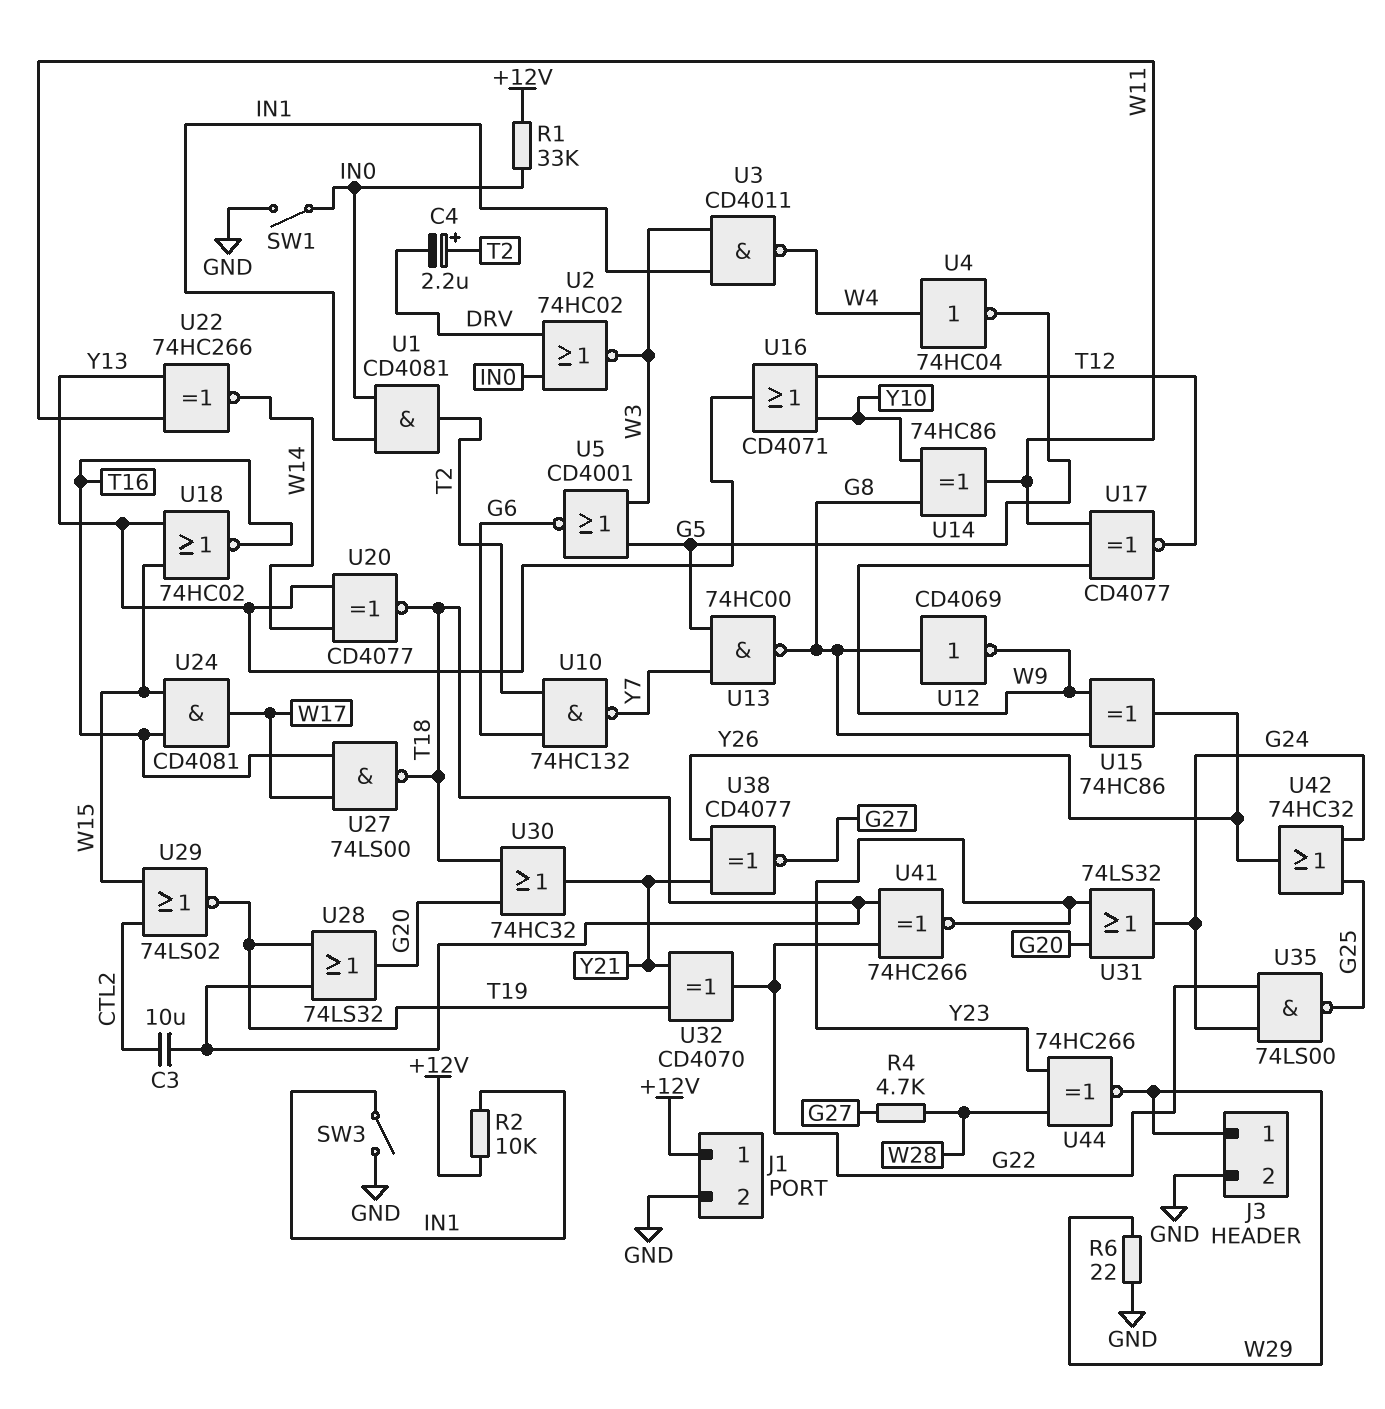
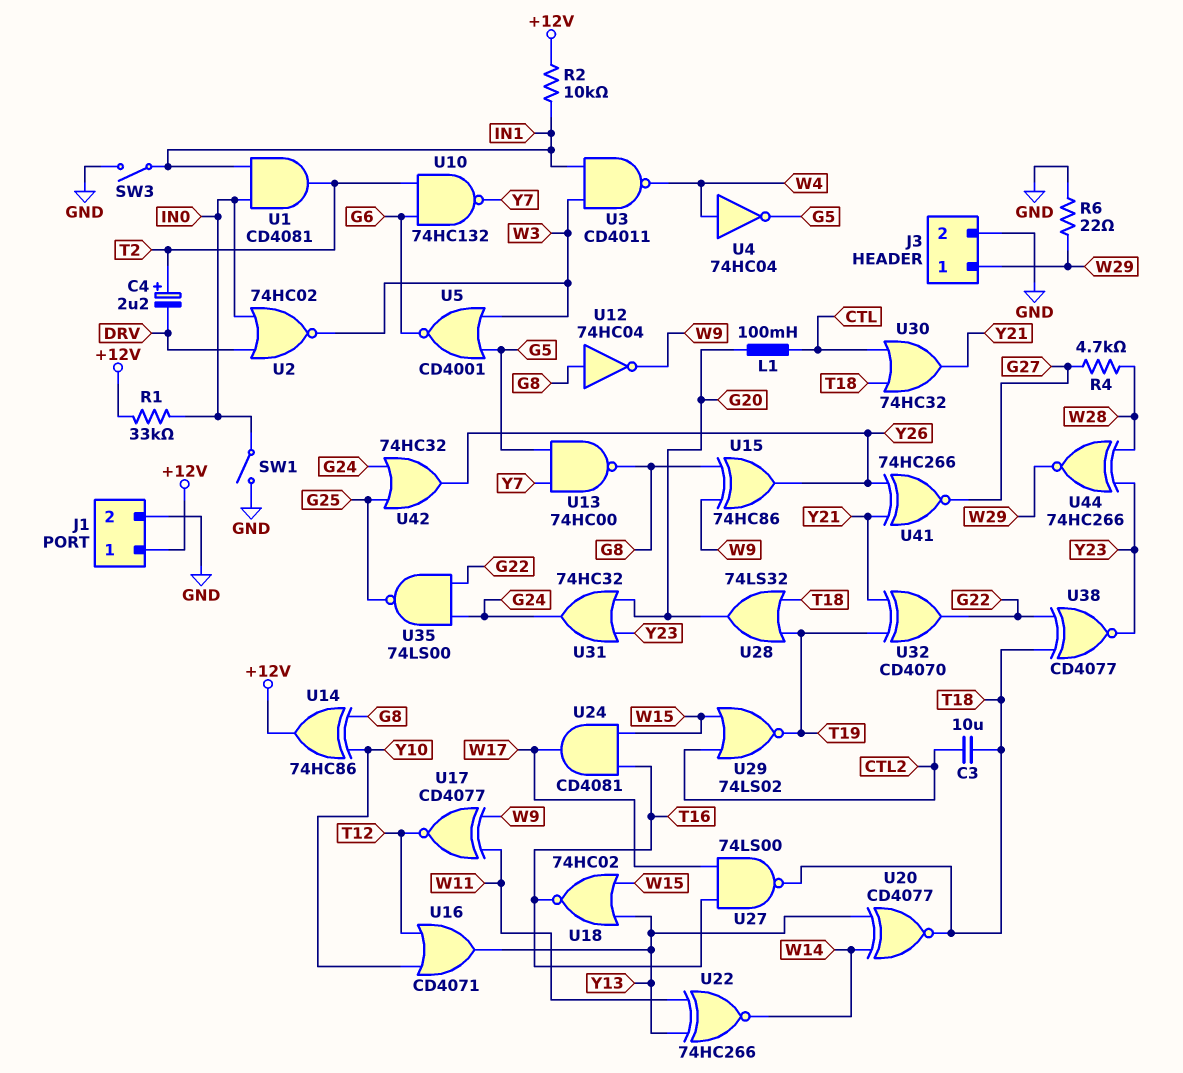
L1: none -> 100mH (CTL, G20)
U12: NOT CD4069 (in G8, out W9) -> NOT 74HC04 (in G8, out W9)
U14: XOR 74HC86 (in G8, in Y10, out W11) -> XOR 74HC86 (in G8, in Y10, out +12V)
U30: OR 74HC32 (in G20, in T18, out Y21) -> OR 74HC32 (in CTL, in T18, out Y21)
U31: OR 74LS32 (in G20, in Y23, out G24) -> OR 74HC32 (in G20, in Y23, out G24)
U38: XNOR CD4077 (in Y21, in Y26, out G27) -> XNOR CD4077 (in G22, in T18, out Y23)
U41: XNOR 74HC266 (in G22, in T18, out Y23) -> XNOR 74HC266 (in Y21, in Y26, out G27)

